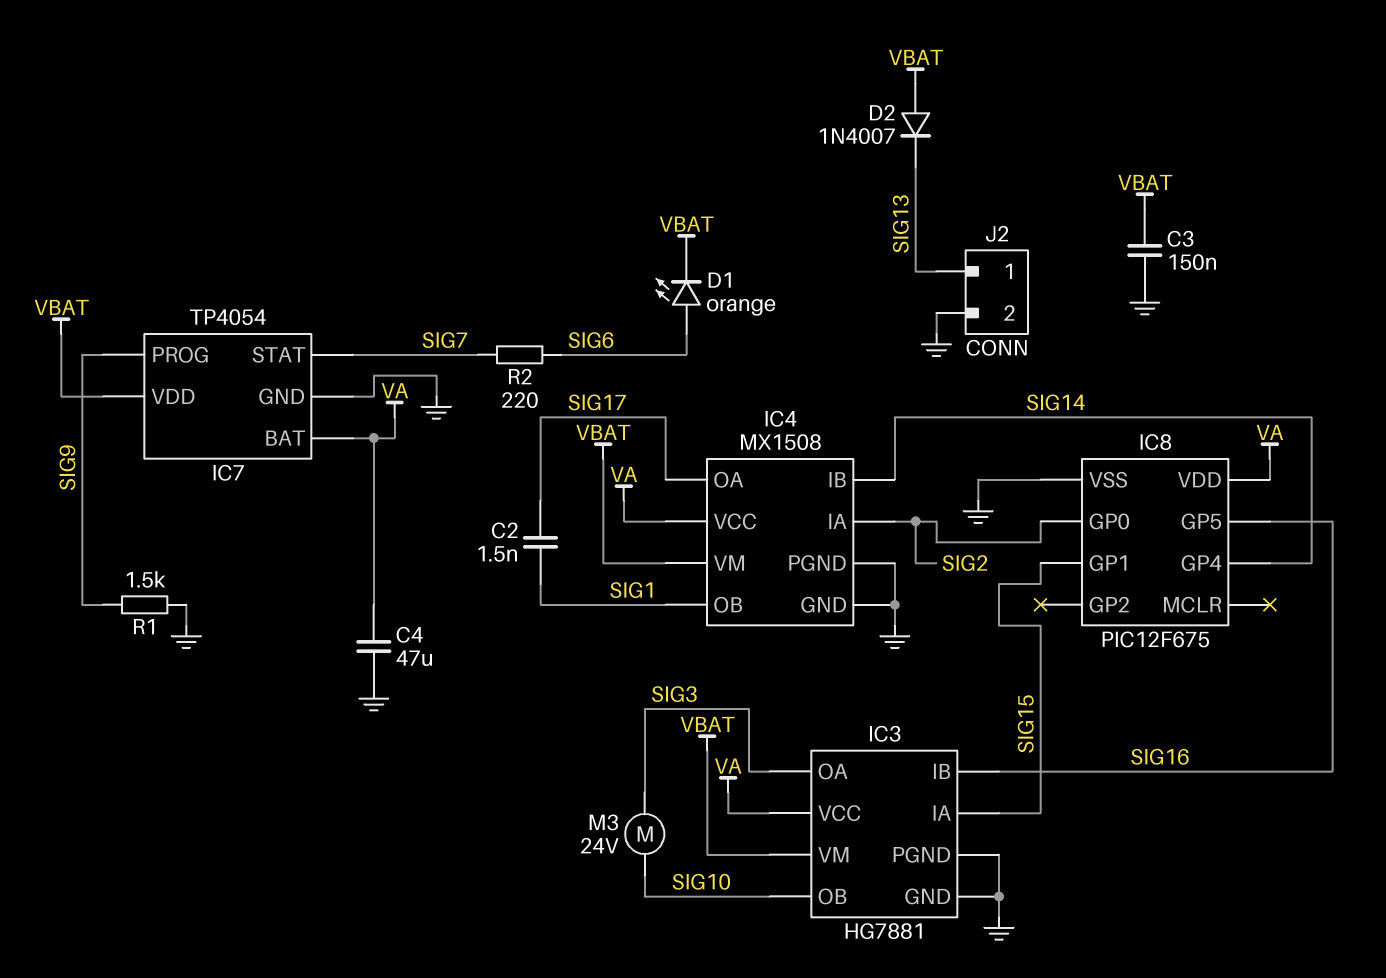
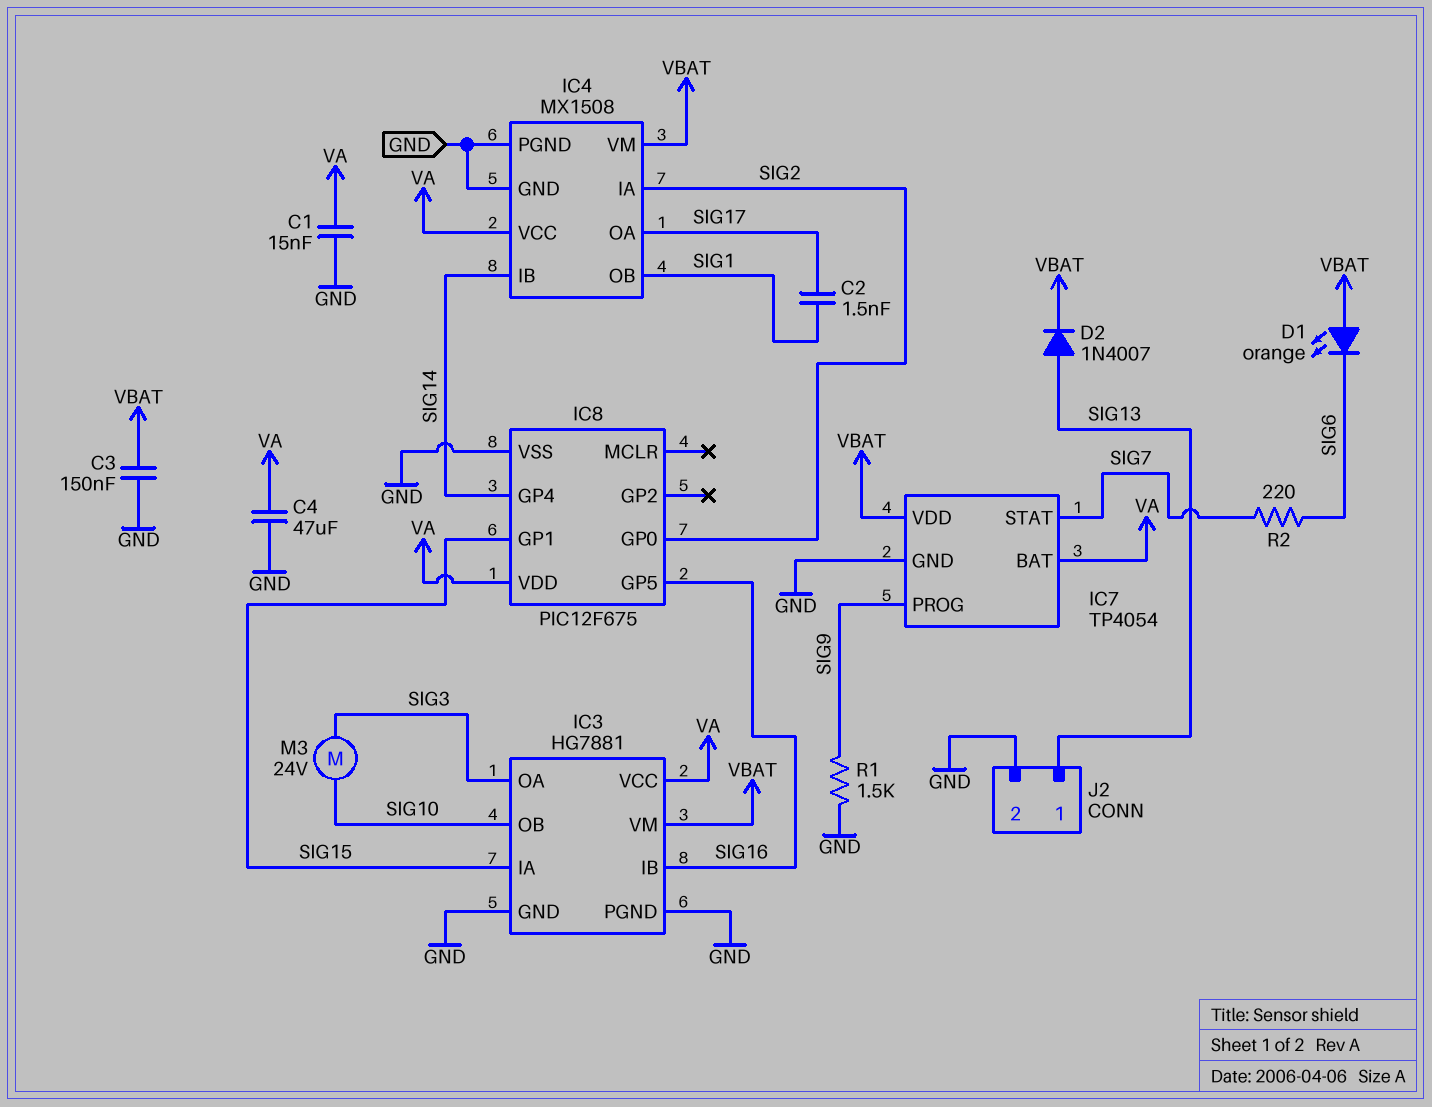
C1: none -> 15nF (GND, VA)
D1: LED orange (A SIG6, K VBAT) -> LED orange (A VBAT, K SIG6)
D2: diode 1N4007 (A VBAT, K SIG13) -> diode 1N4007 (A SIG13, K VBAT)

